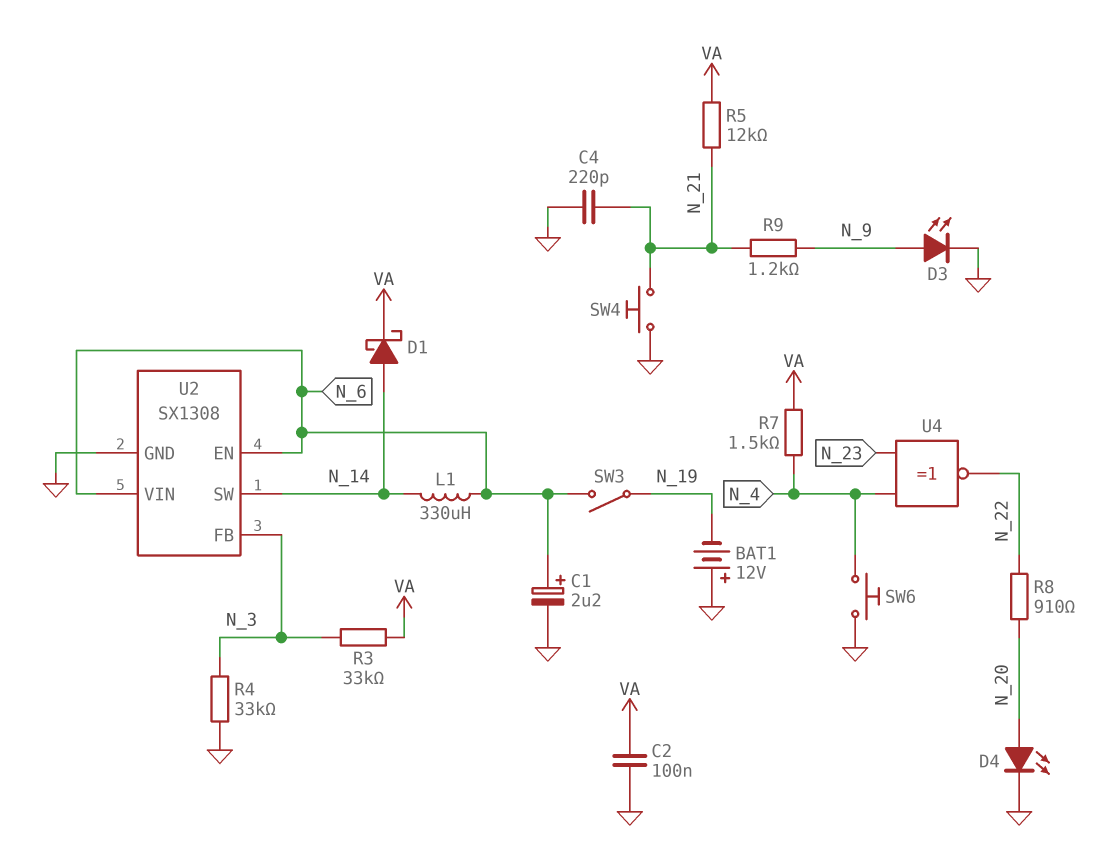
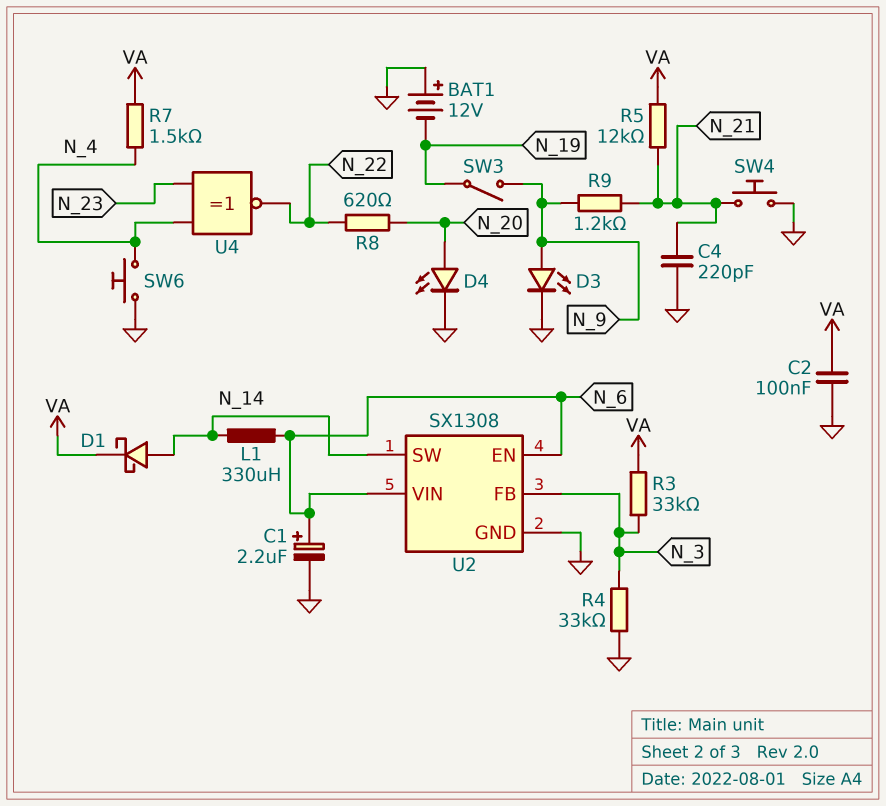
R8: 910 (N_20, N_22) -> 620 (N_20, N_22)
SW3: switch (N_6, N_19) -> switch (N_9, N_19)

